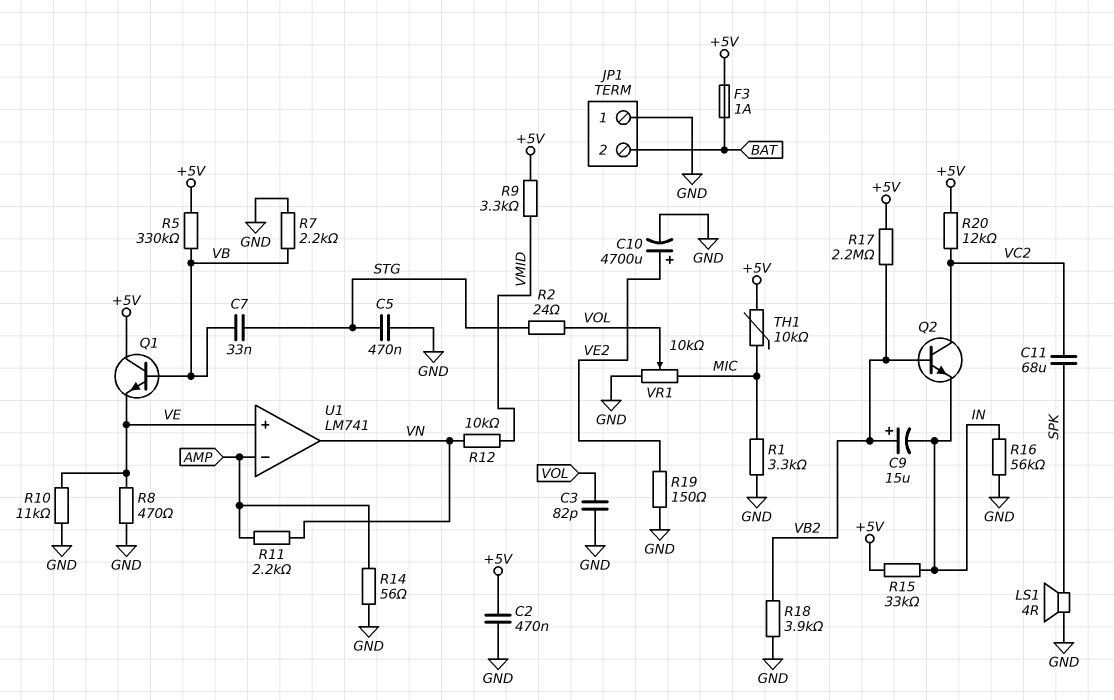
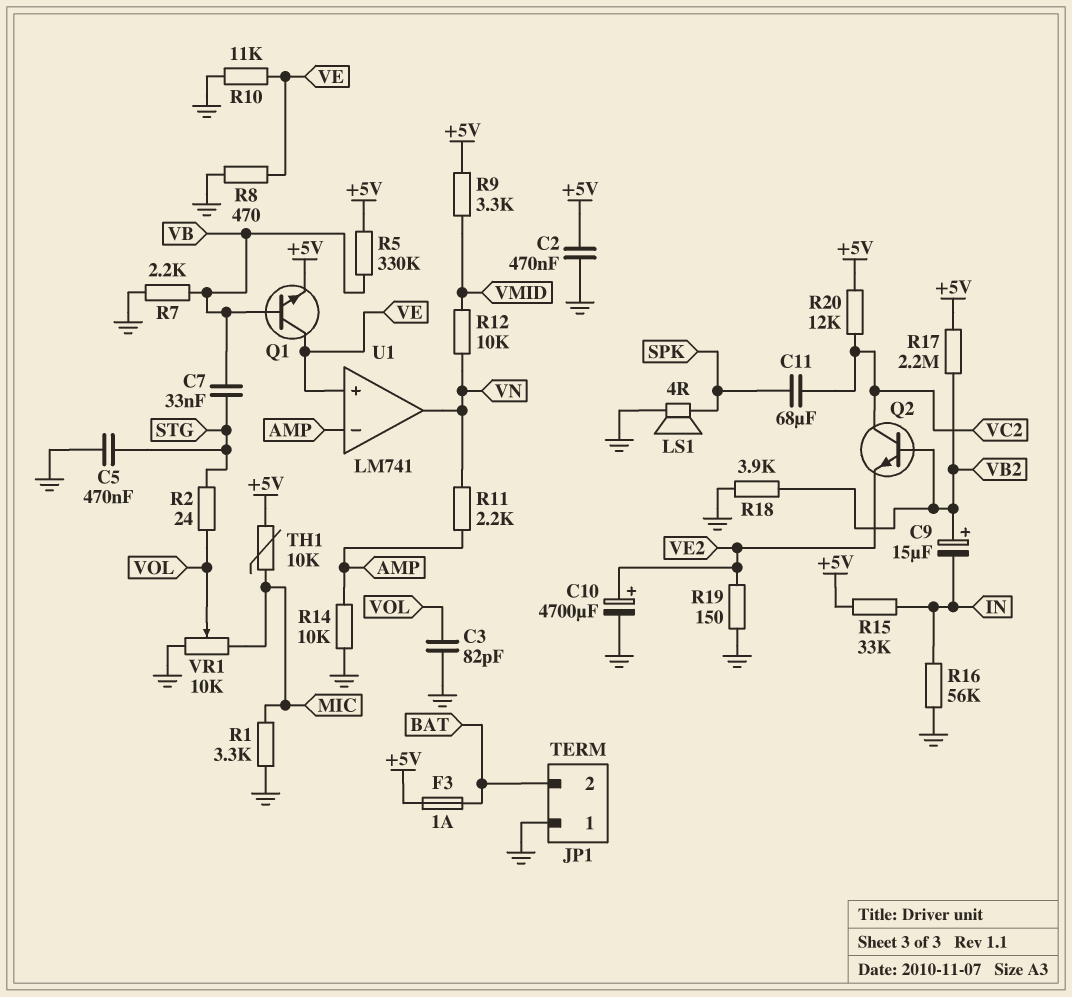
Q1: NPN (B VB, C +5V, E VE) -> NPN (B VB, C VE, E +5V)
Q2: NPN (B VB2, C VC2, E IN) -> NPN (B VB2, C VC2, E VE2)
R14: 56 (AMP, GND) -> 10k (AMP, GND)

